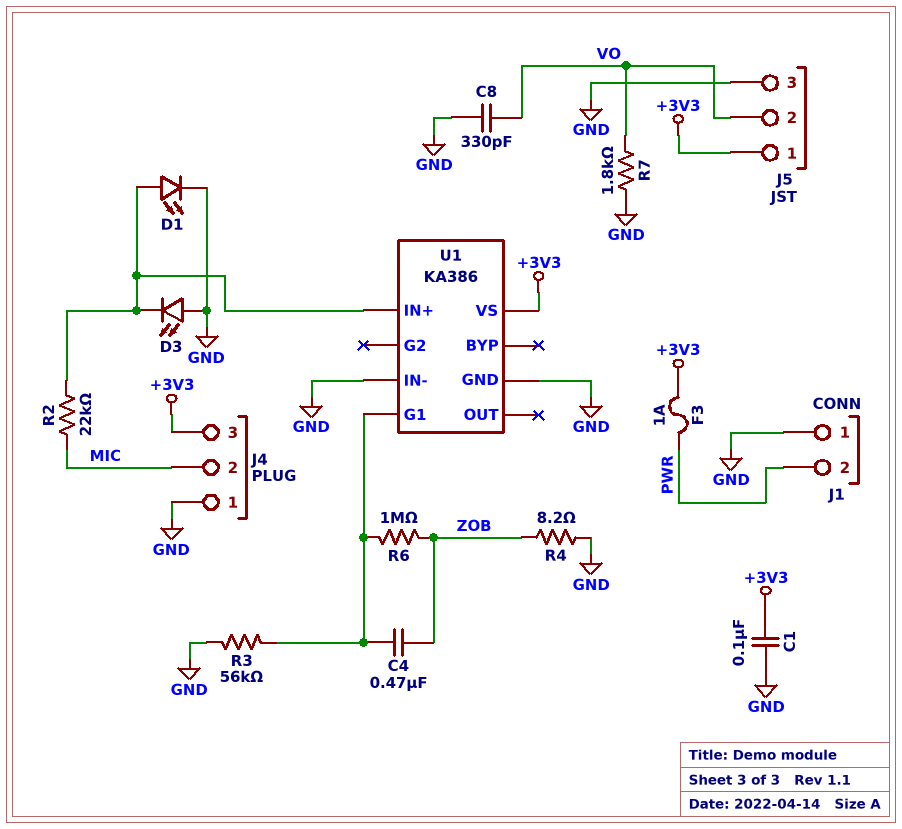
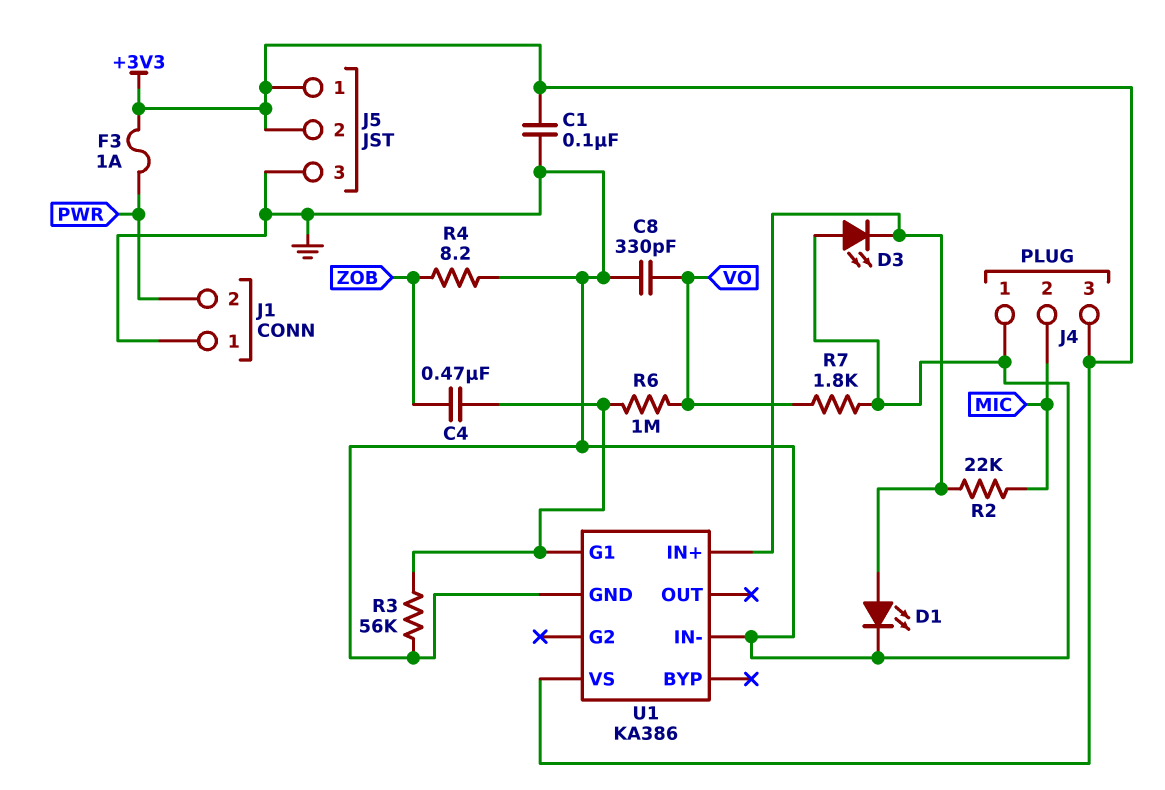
J5 pin 2: VO -> +3V3
R6: 1M (U1/G1, ZOB) -> 1M (U1/G1, VO)

